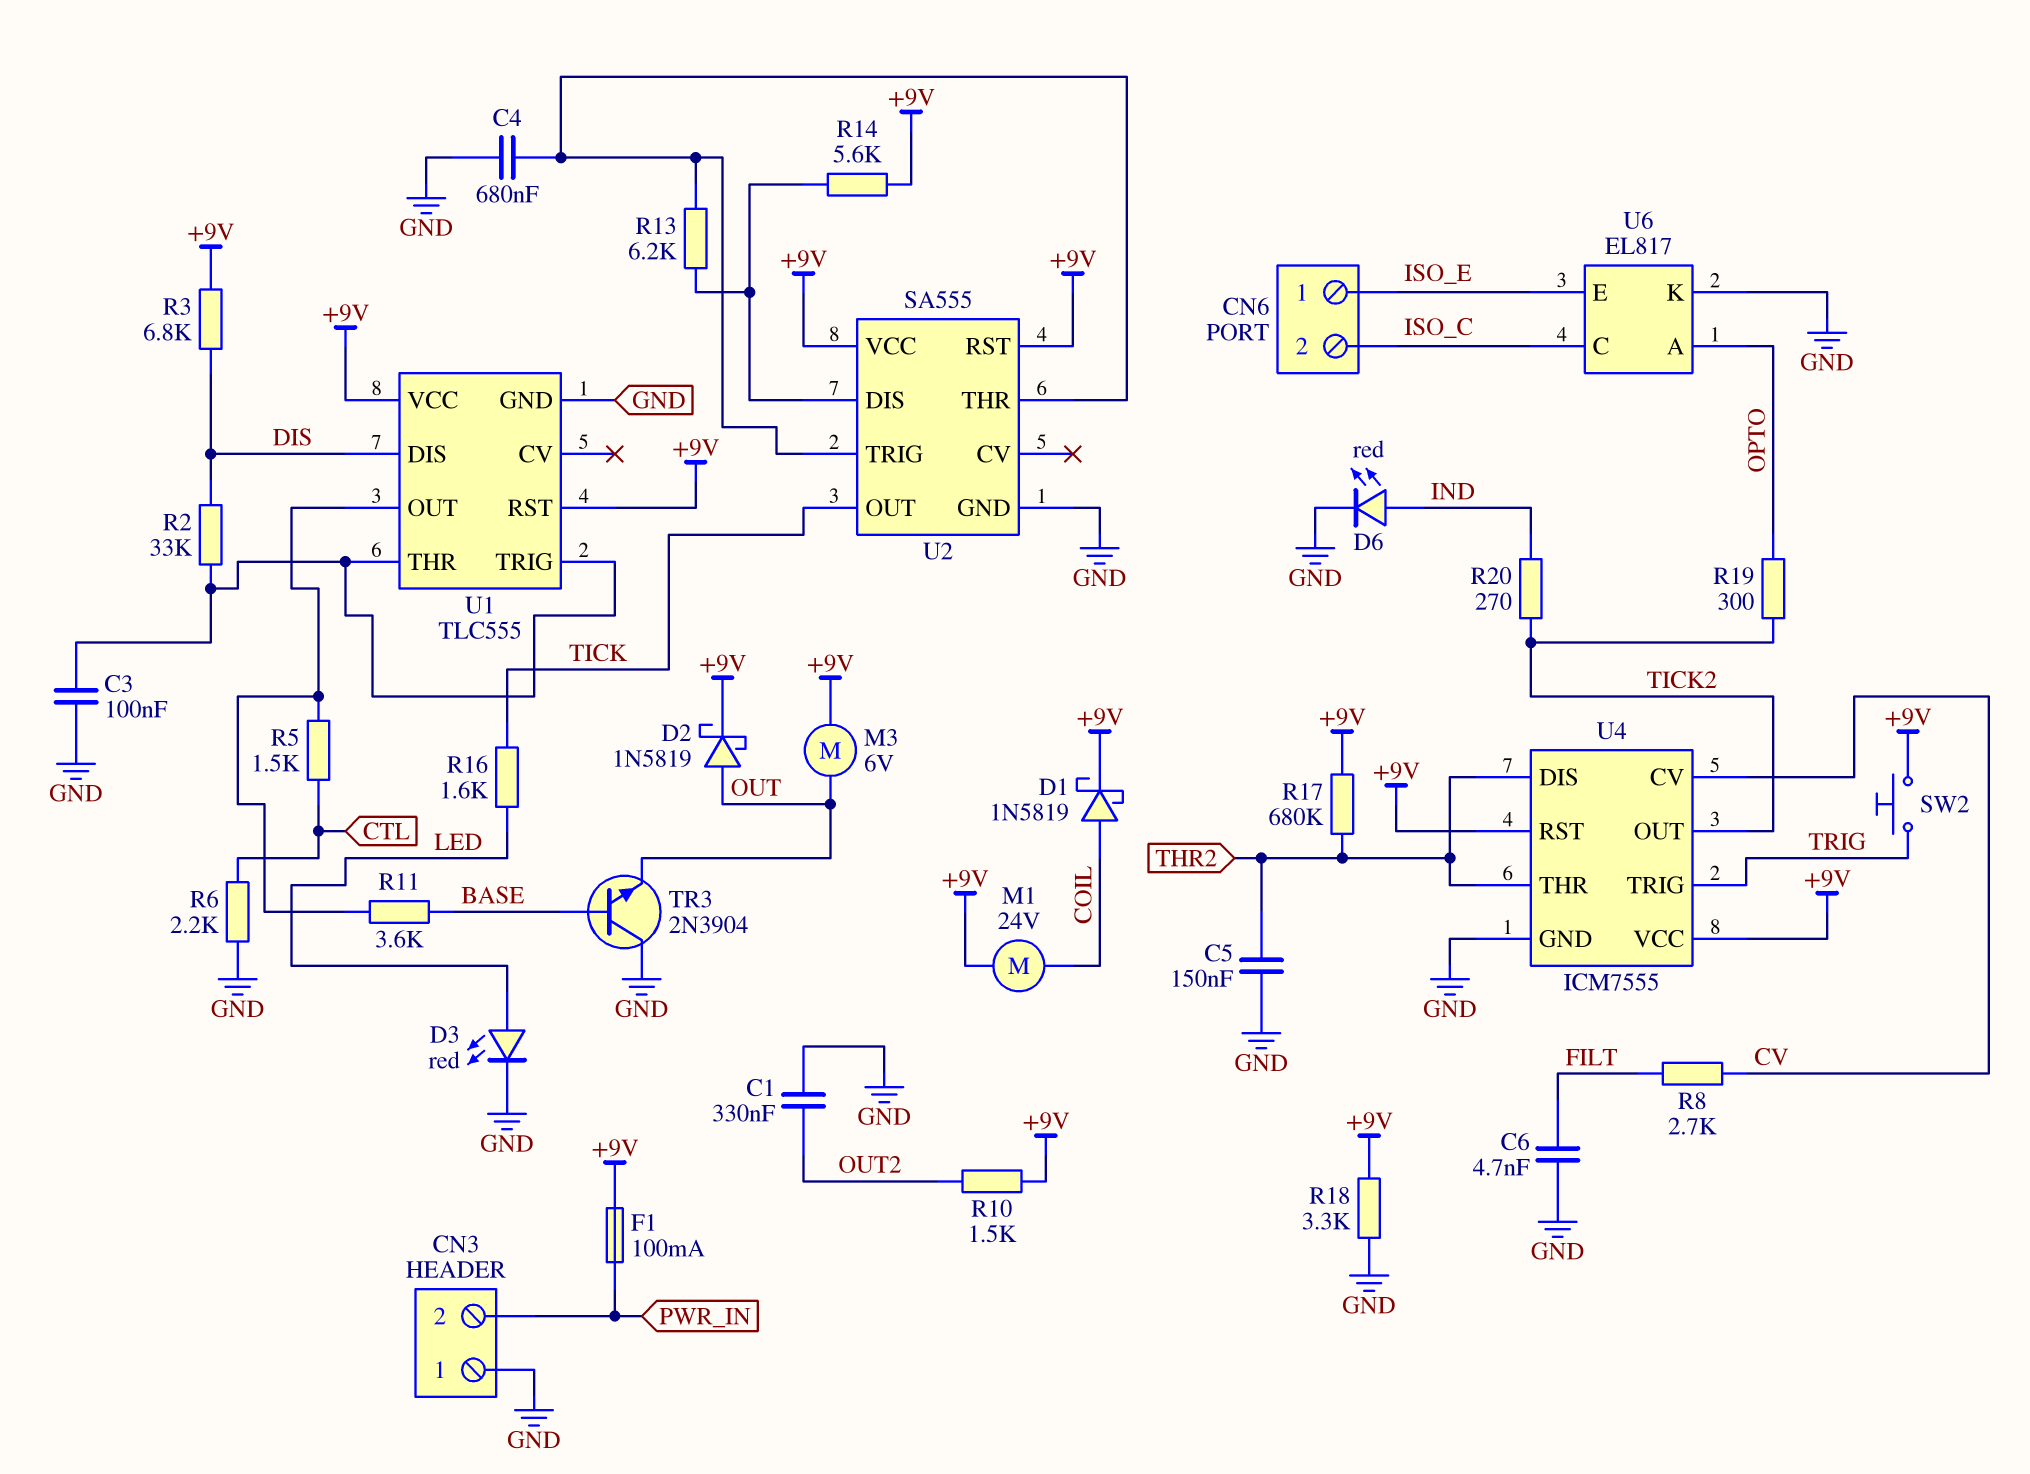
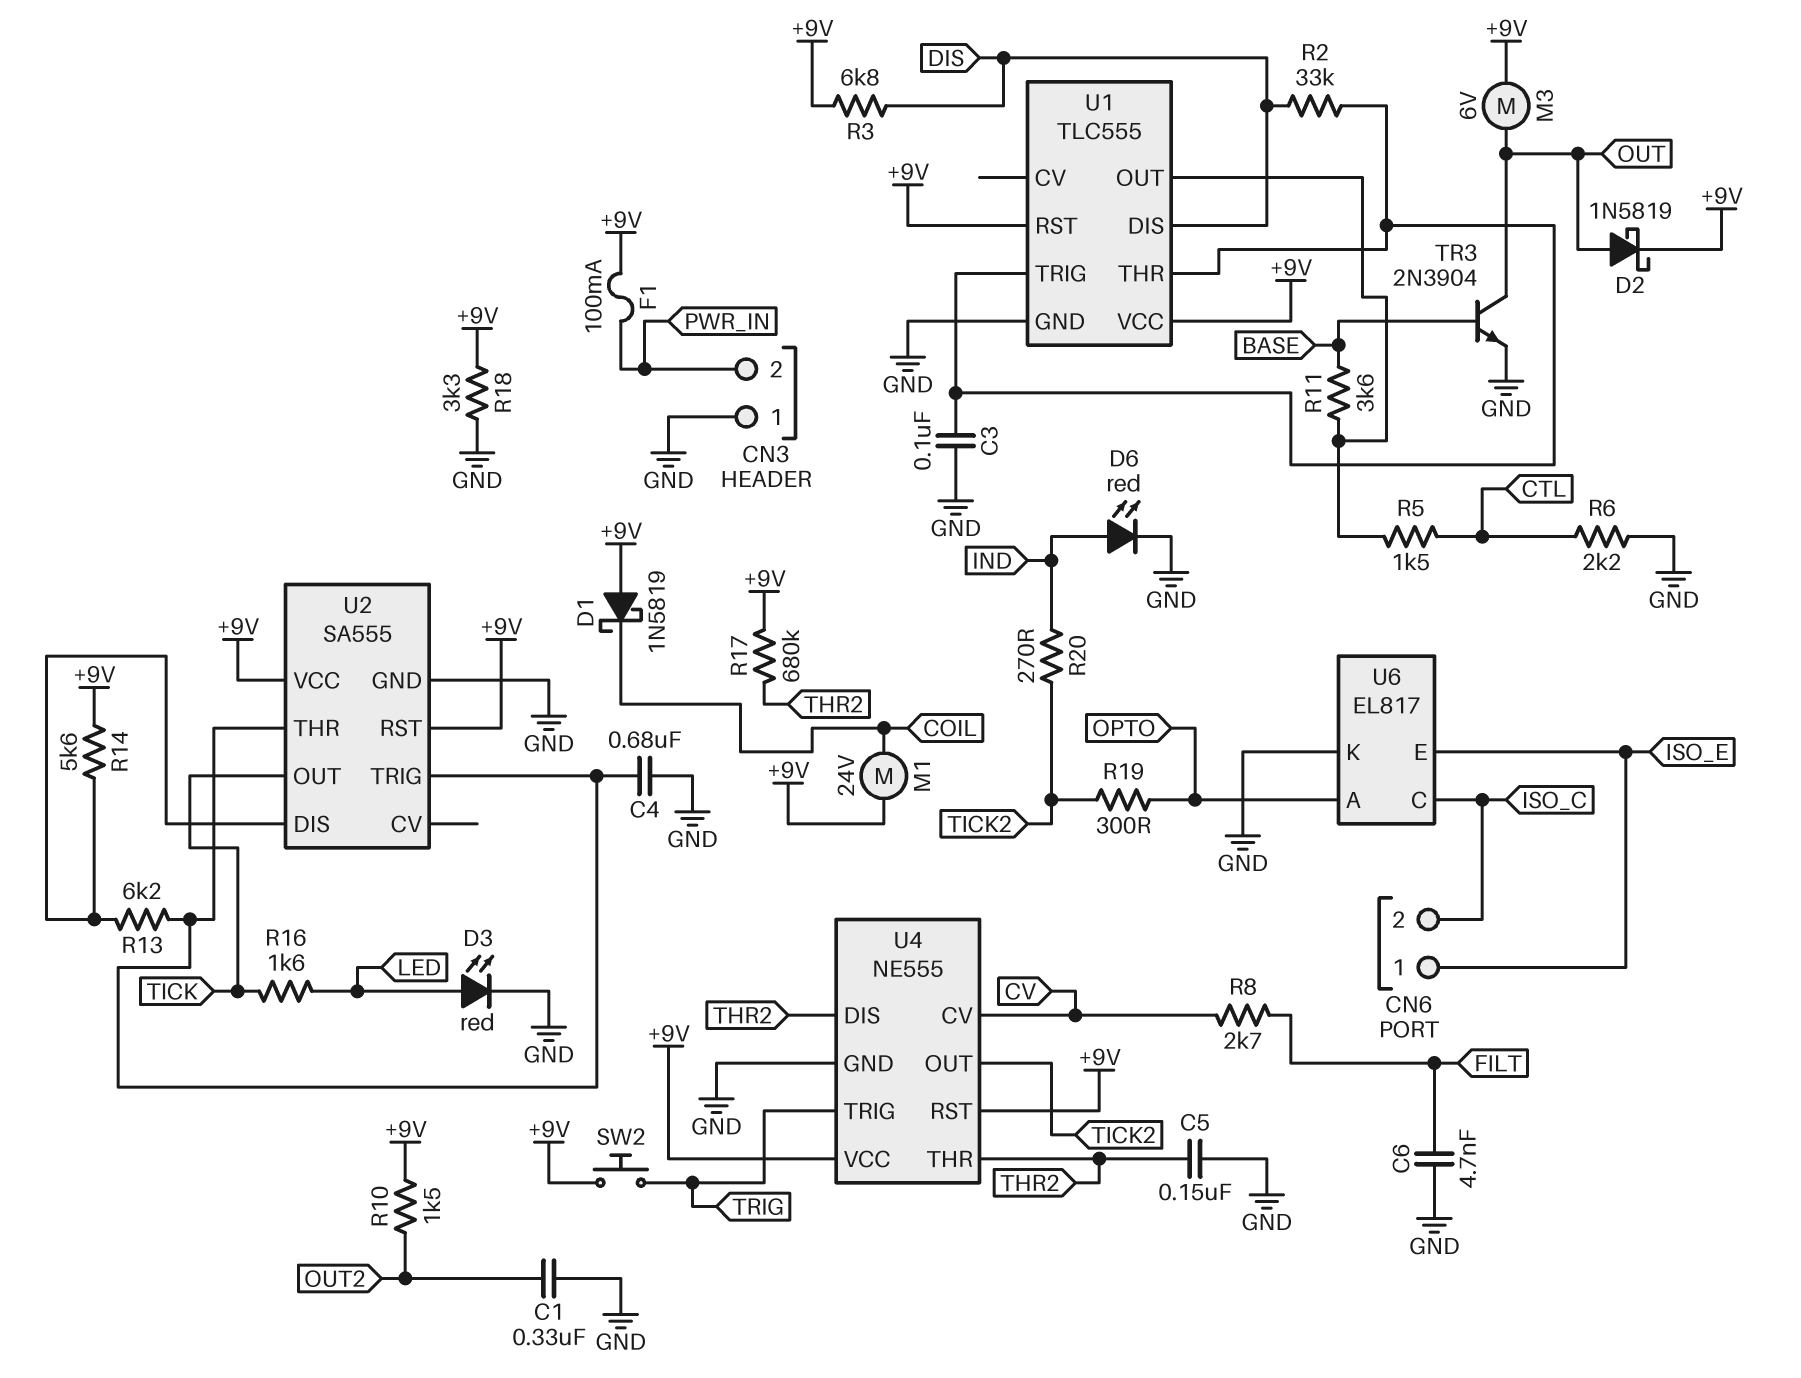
D1: schottky 1N5819 (A COIL, K +9V) -> schottky 1N5819 (A +9V, K COIL)
TR3: NPN 2N3904 (B BASE, C GND, E OUT) -> NPN 2N3904 (B BASE, C OUT, E GND)
U4: ICM7555 -> NE555

